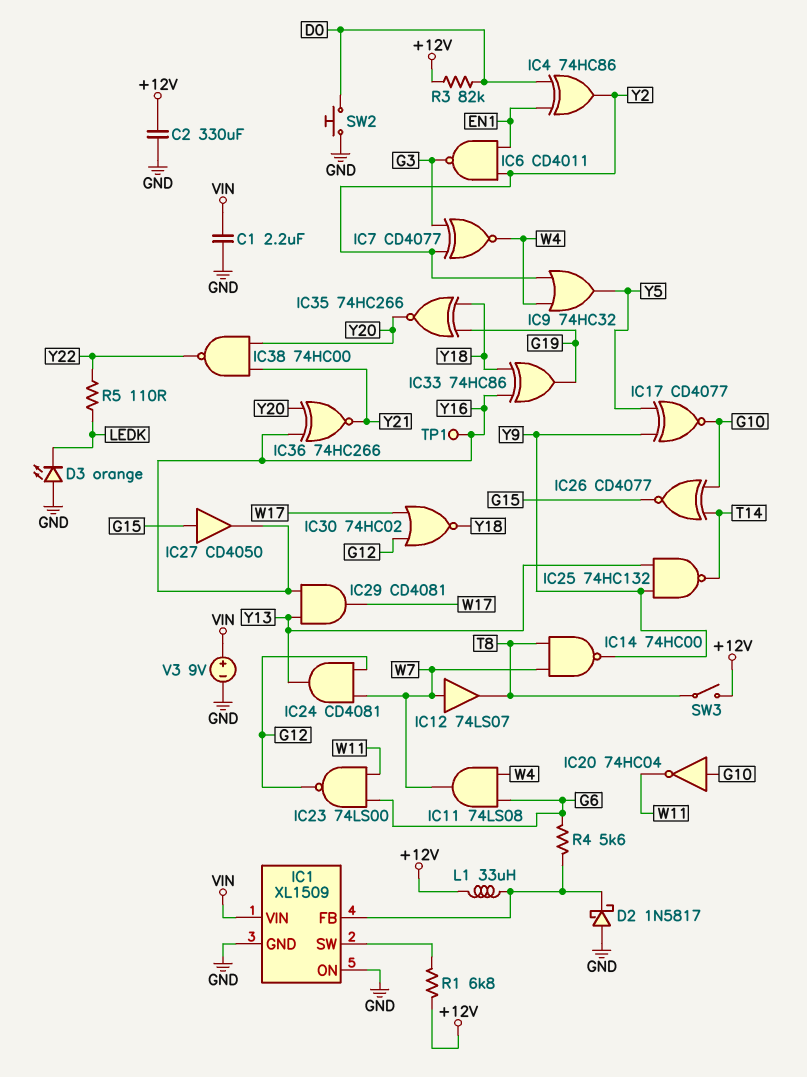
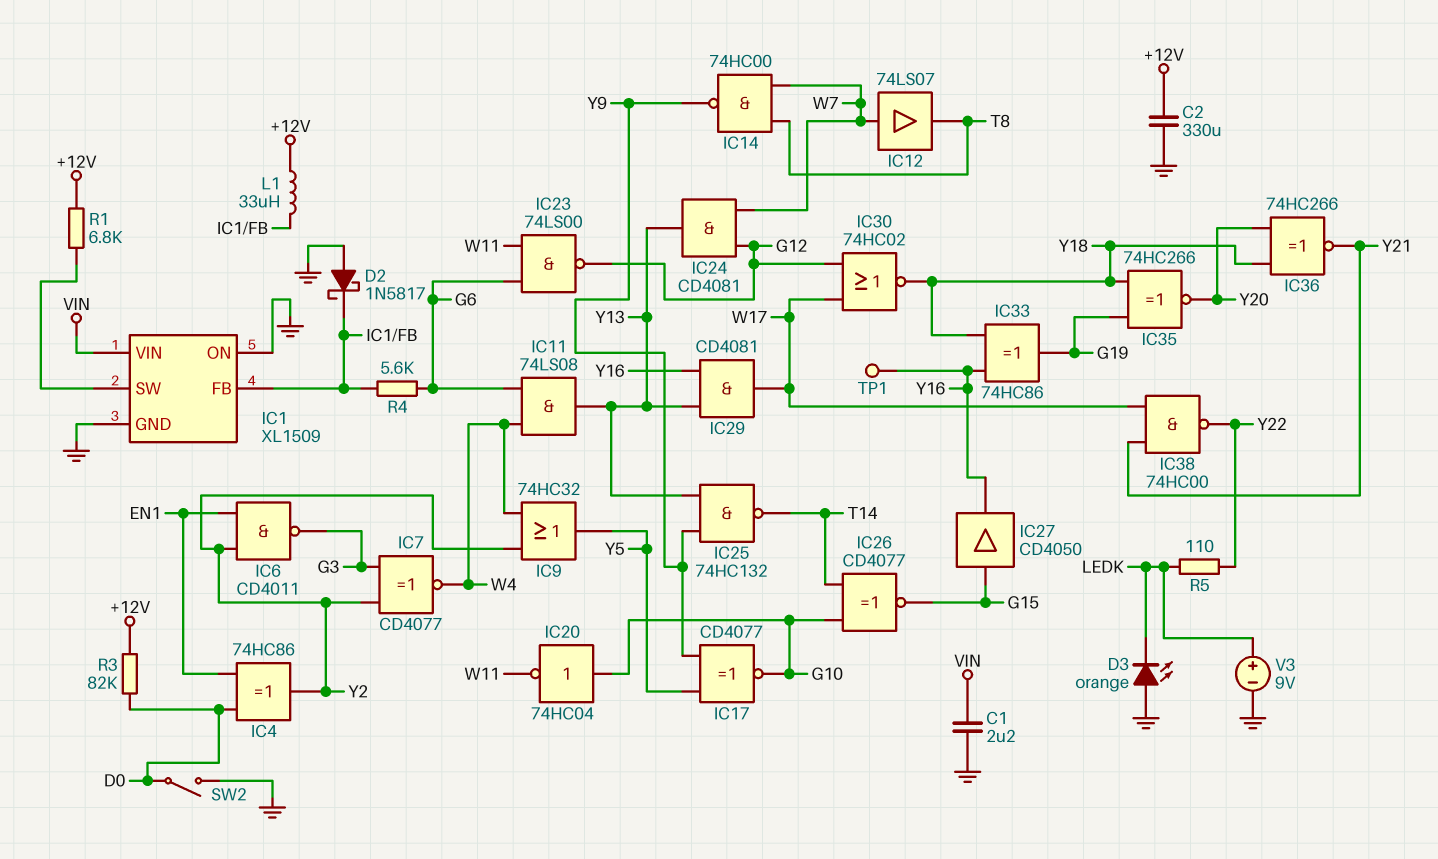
IC11: AND 74LS08 (in G6, in W4, out W7) -> AND 74LS08 (in G6, in W4, out Y13)
IC36: XNOR 74HC266 (in Y16, in Y20, out Y21) -> XNOR 74HC266 (in Y18, in Y20, out Y21)
IC38: NAND 74HC00 (in Y20, in Y21, out Y22) -> NAND 74HC00 (in W17, in Y21, out Y22)
SW2: button (D0, GND) -> switch (D0, GND)
SW3: switch (+12V, T8) -> none
V3: 9V (plus VIN, minus GND) -> 9V (plus LEDK, minus GND)

